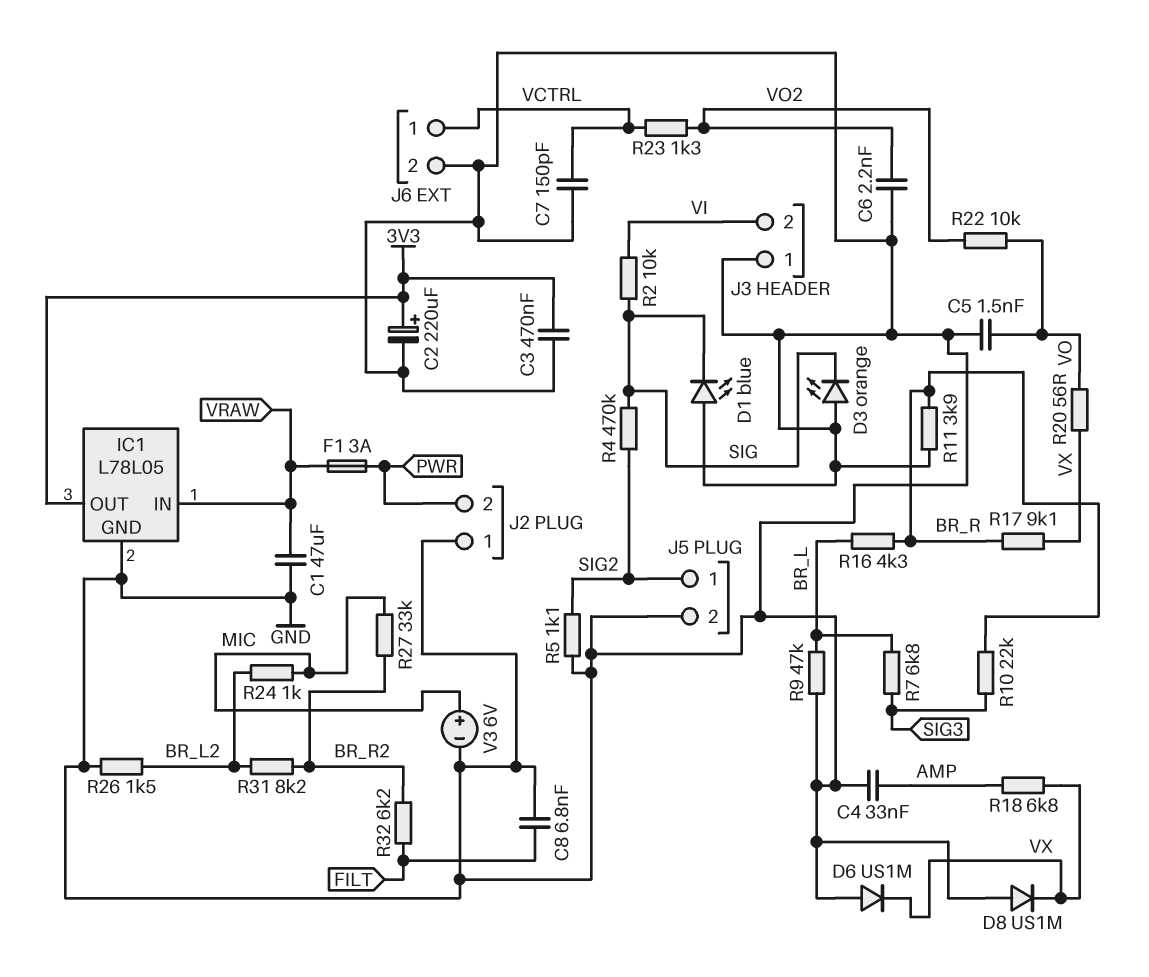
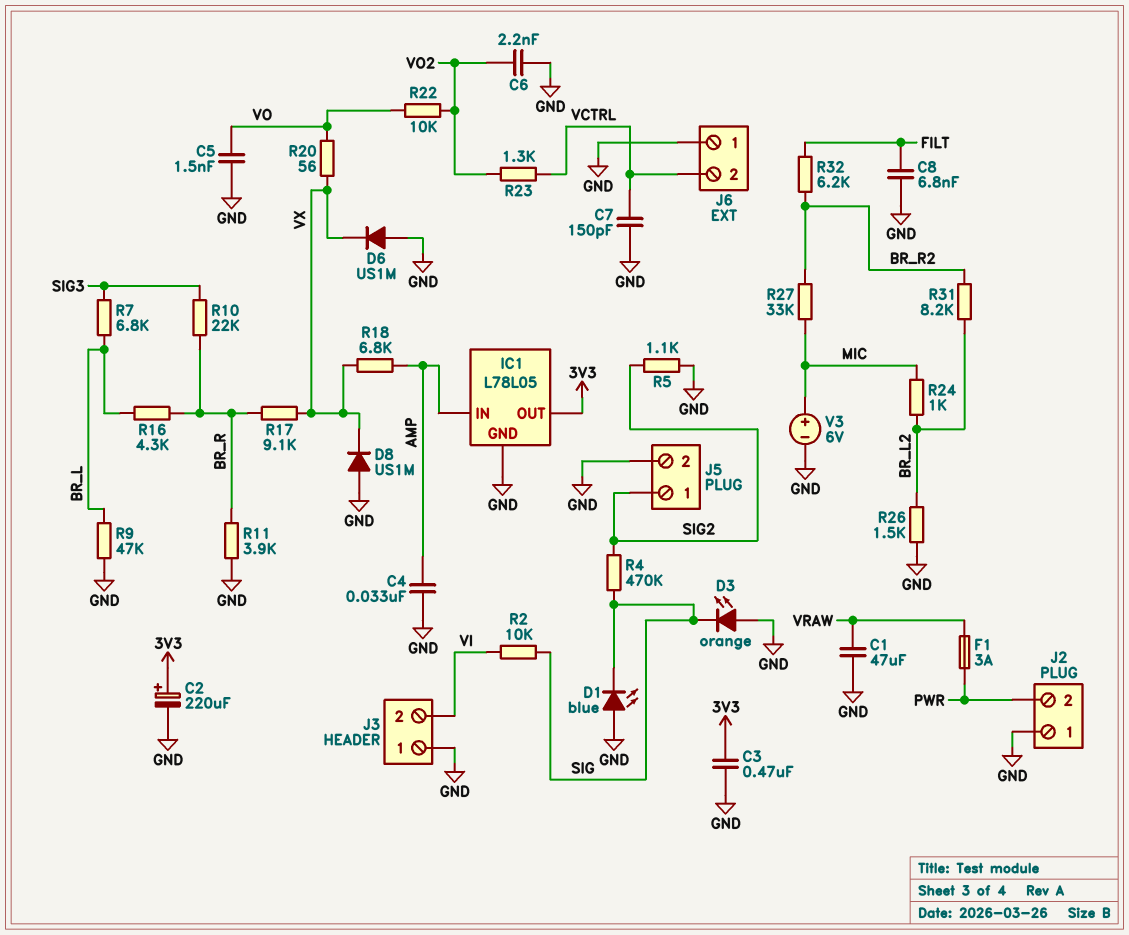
IC1 pin IN: VRAW -> AMP
J6 pin 1: VCTRL -> GND
J6 pin 2: GND -> VCTRL

